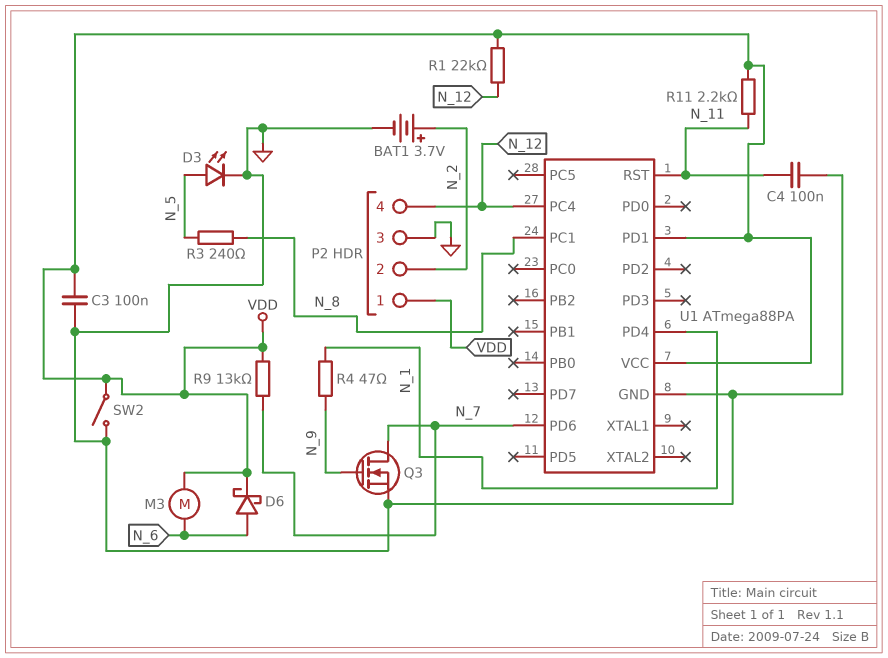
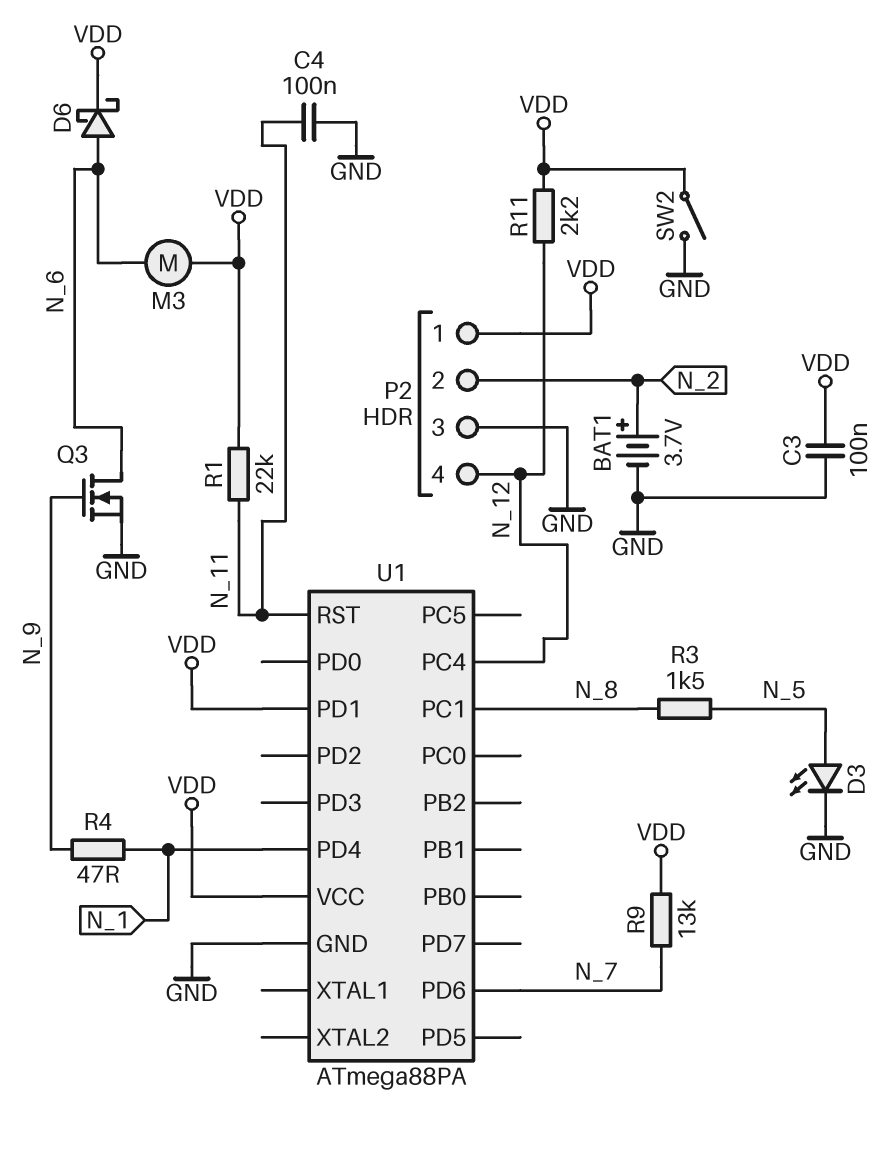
Q3: NMOS (G N_9, D N_7, S GND) -> NMOS (G N_9, D N_6, S GND)
R1: 22k (N_12, VDD) -> 22k (N_11, VDD)
R3: 240 (N_5, N_8) -> 1.5k (N_5, N_8)
R11: 2.2k (N_11, VDD) -> 2.2k (N_12, VDD)

